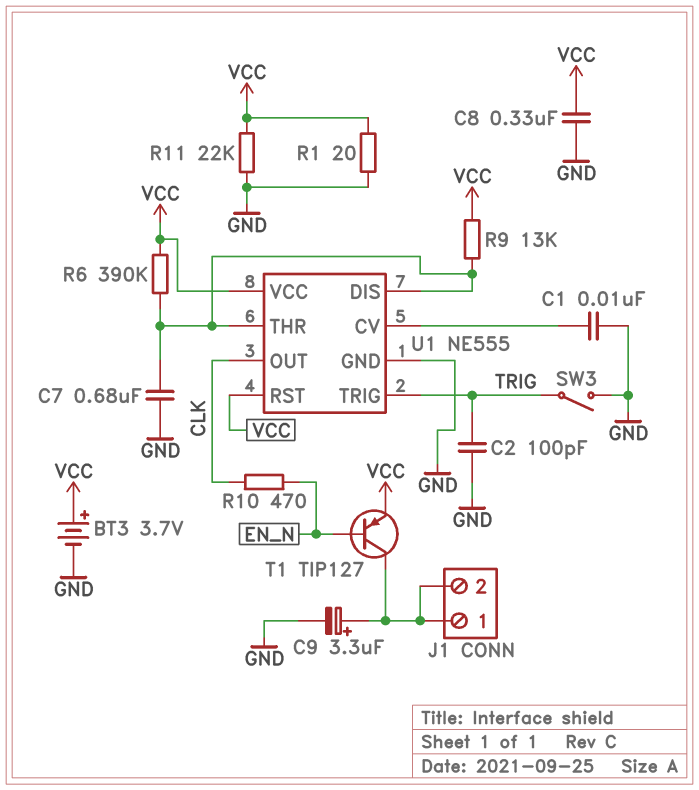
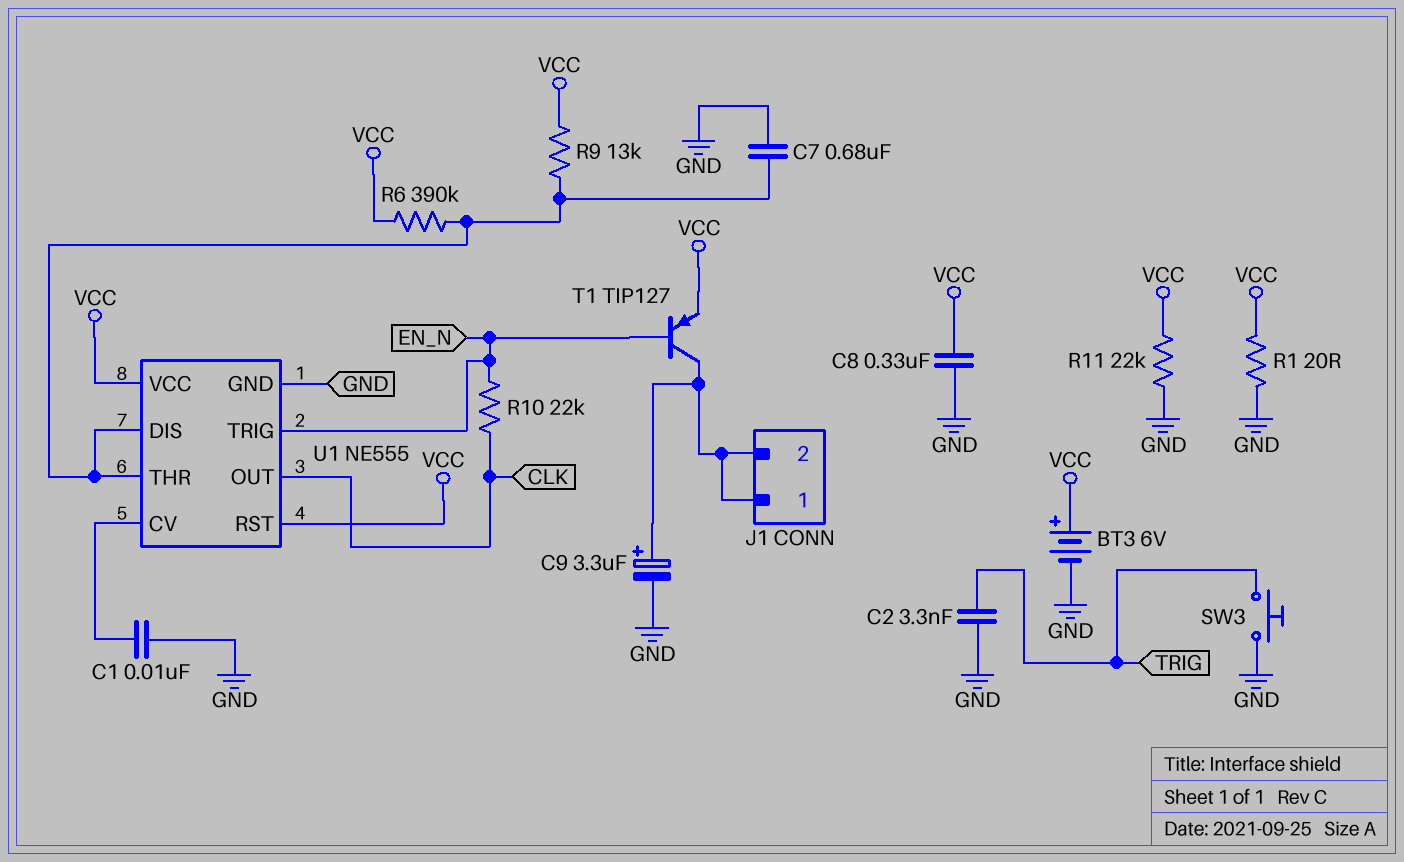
BT3: 3.7V (plus VCC, minus GND) -> 6V (plus VCC, minus GND)
C2: 100pF (GND, TRIG) -> 3.3nF (GND, TRIG)
R10: 470 (CLK, EN_N) -> 22k (CLK, EN_N)
SW3: switch (GND, TRIG) -> button (GND, TRIG)
U1 pin TRIG: TRIG -> EN_N

